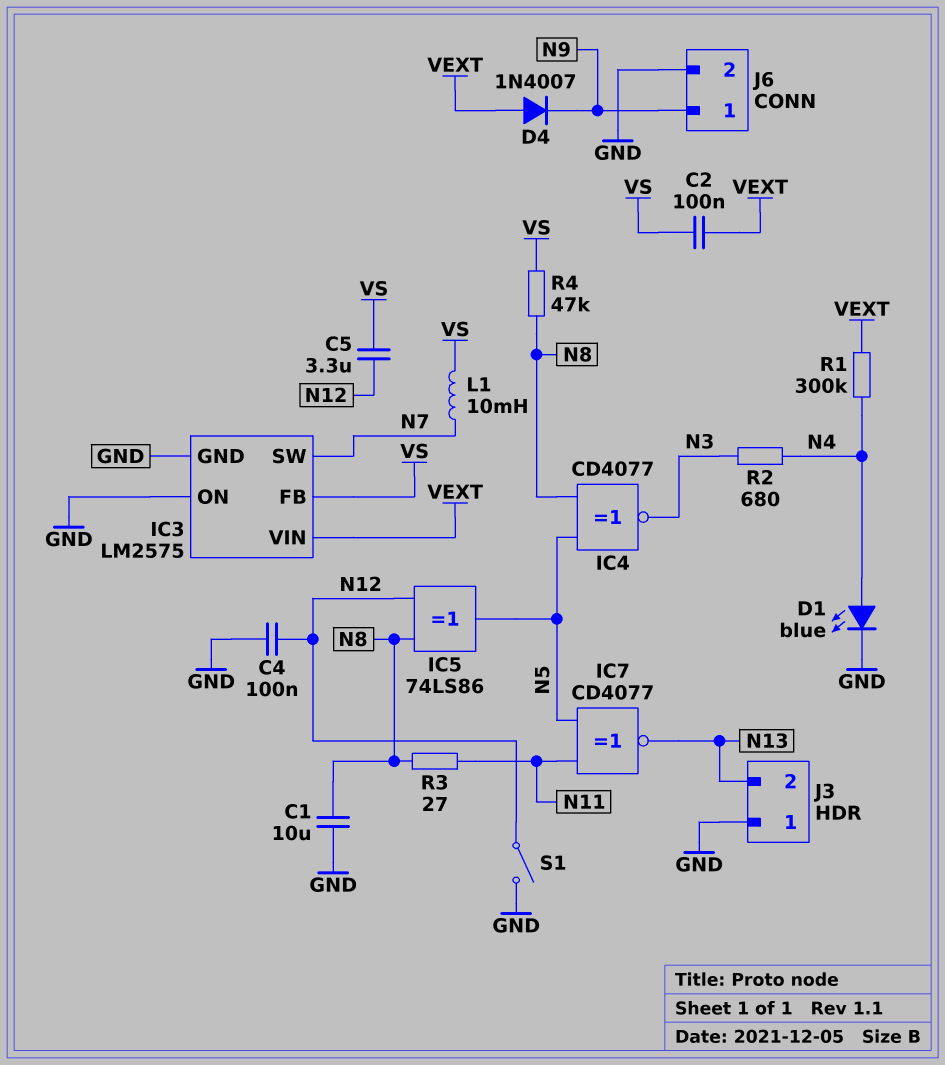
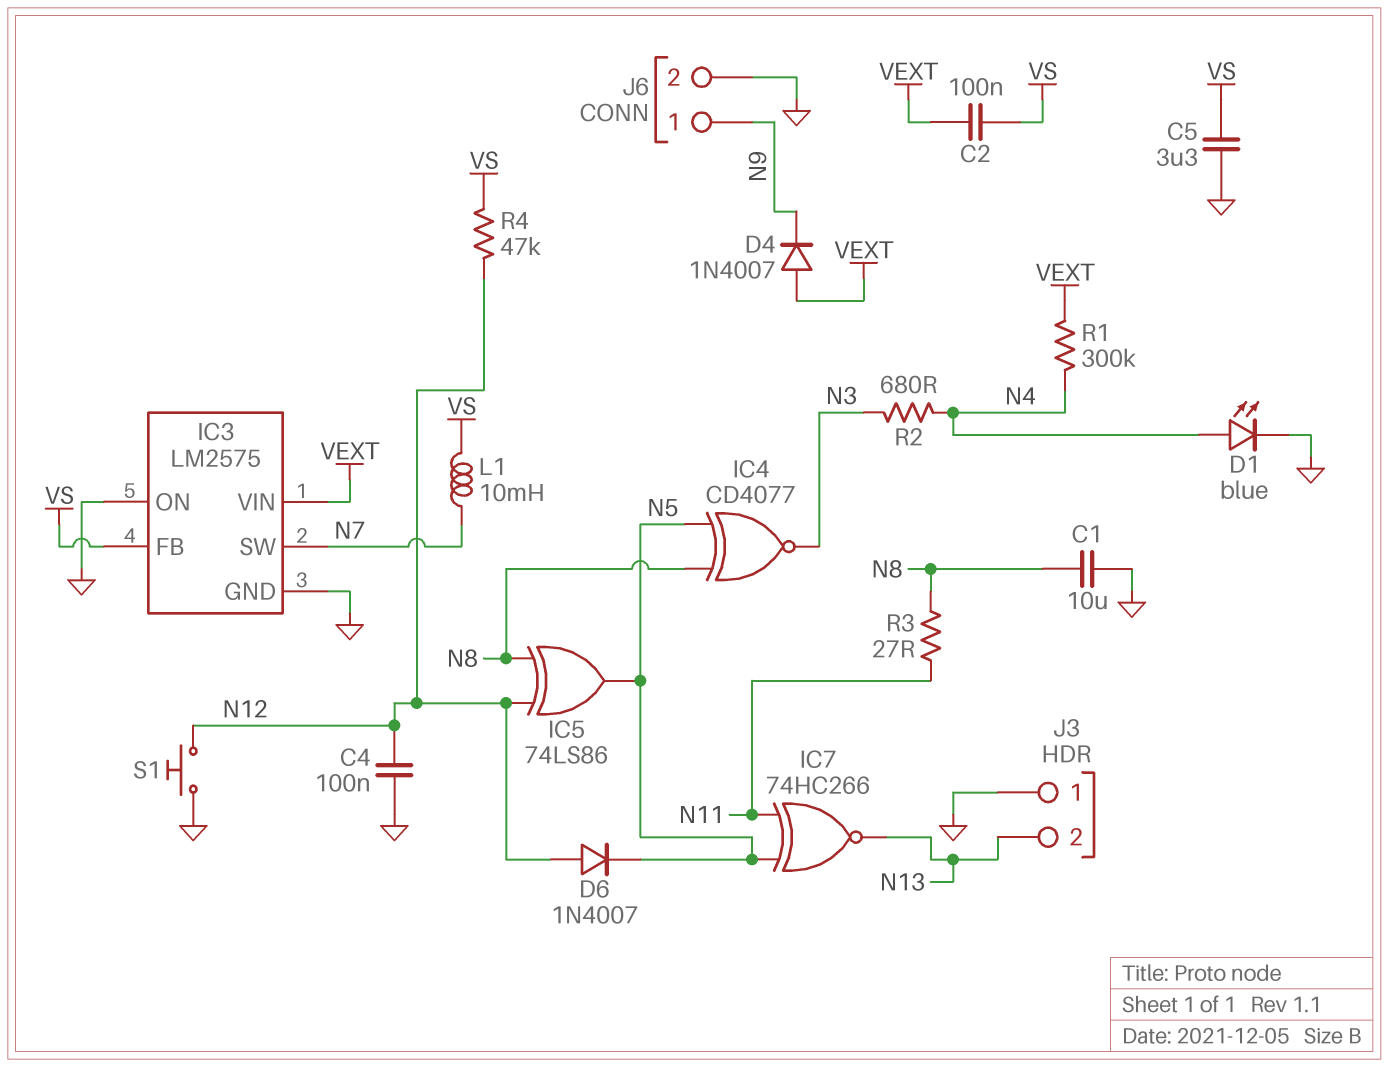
C5: 3.3uF (N12, VS) -> 3.3uF (GND, VS)
D6: none -> diode 1N4007 (A N12, K N5)
IC7: XNOR CD4077 (in N5, in N11, out N13) -> XNOR 74HC266 (in N5, in N11, out N13)
R4: 47k (N8, VS) -> 47k (N12, VS)
S1: switch (GND, N12) -> button (GND, N12)

